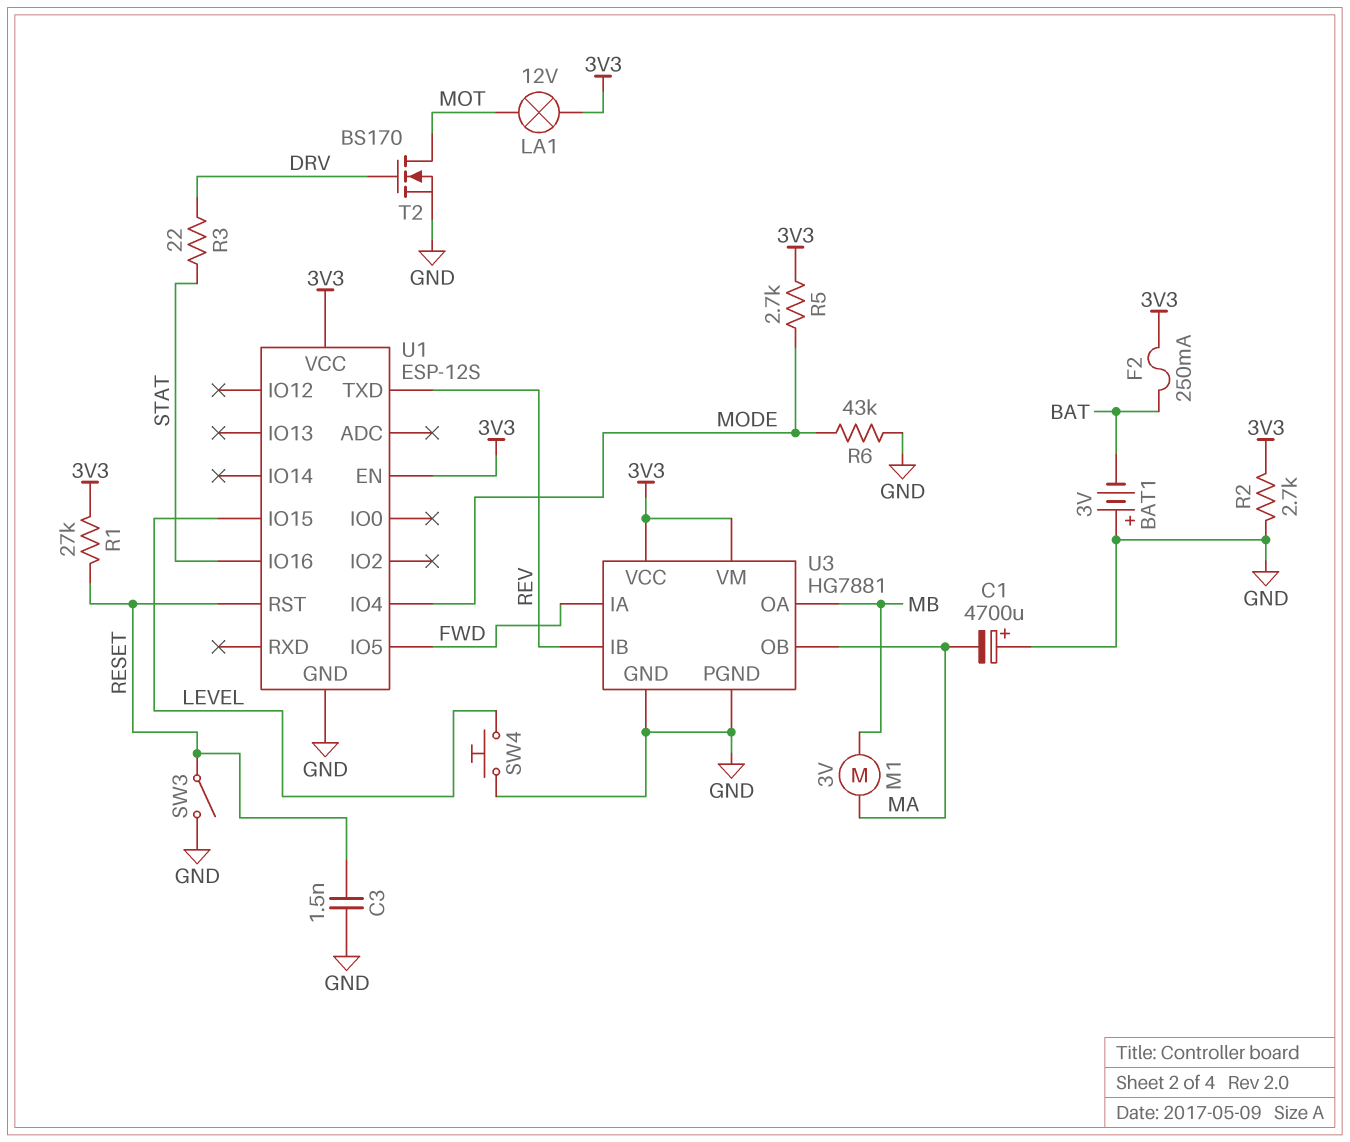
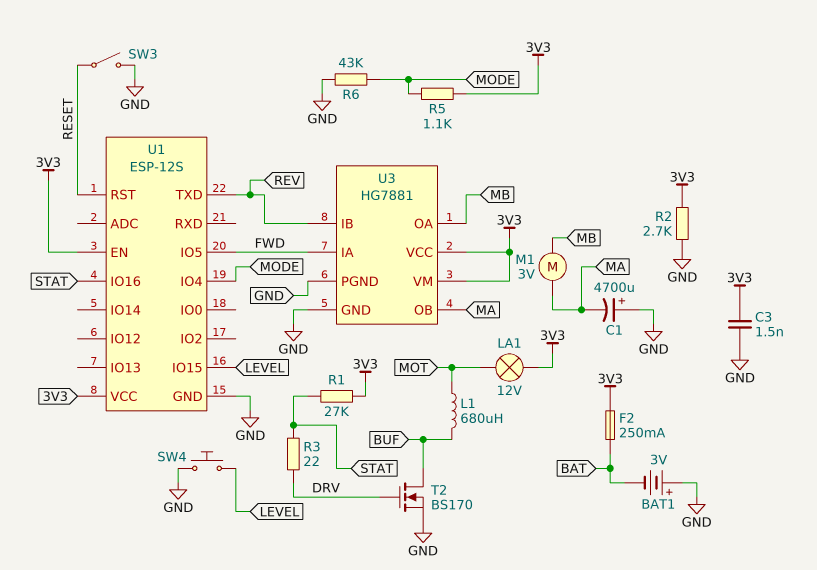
C3: 1.5nF (GND, RESET) -> 1.5nF (3V3, GND)
L1: none -> 680uH (BUF, MOT)
R1: 27k (3V3, RESET) -> 27k (3V3, STAT)
R5: 2.7k (3V3, MODE) -> 1.1k (3V3, MODE)
T2: NMOS BS170 (G DRV, D MOT, S GND) -> NMOS BS170 (G DRV, D BUF, S GND)

